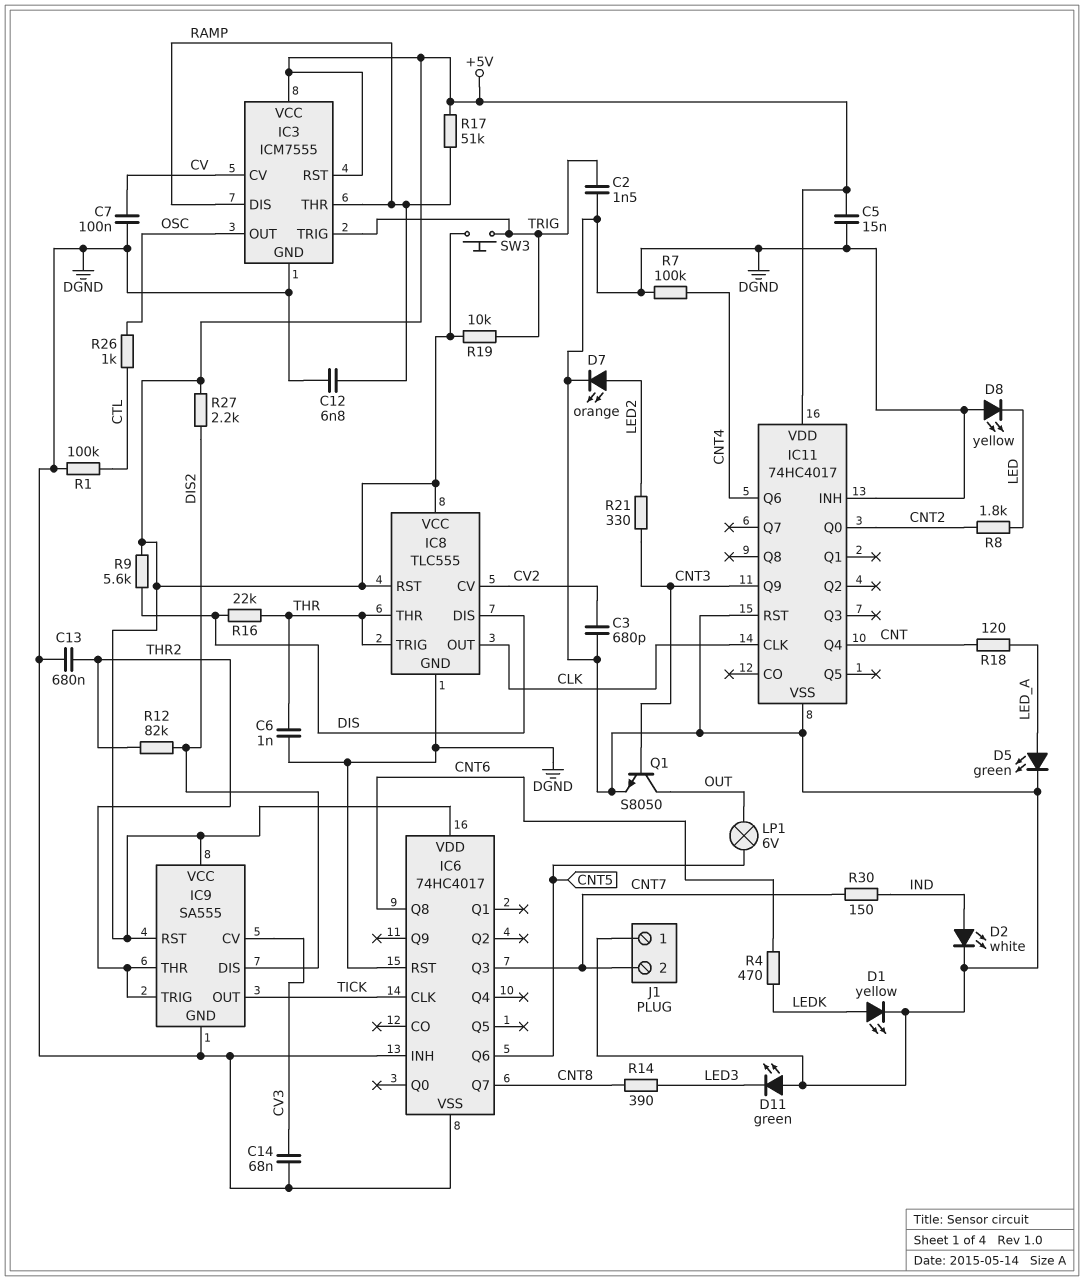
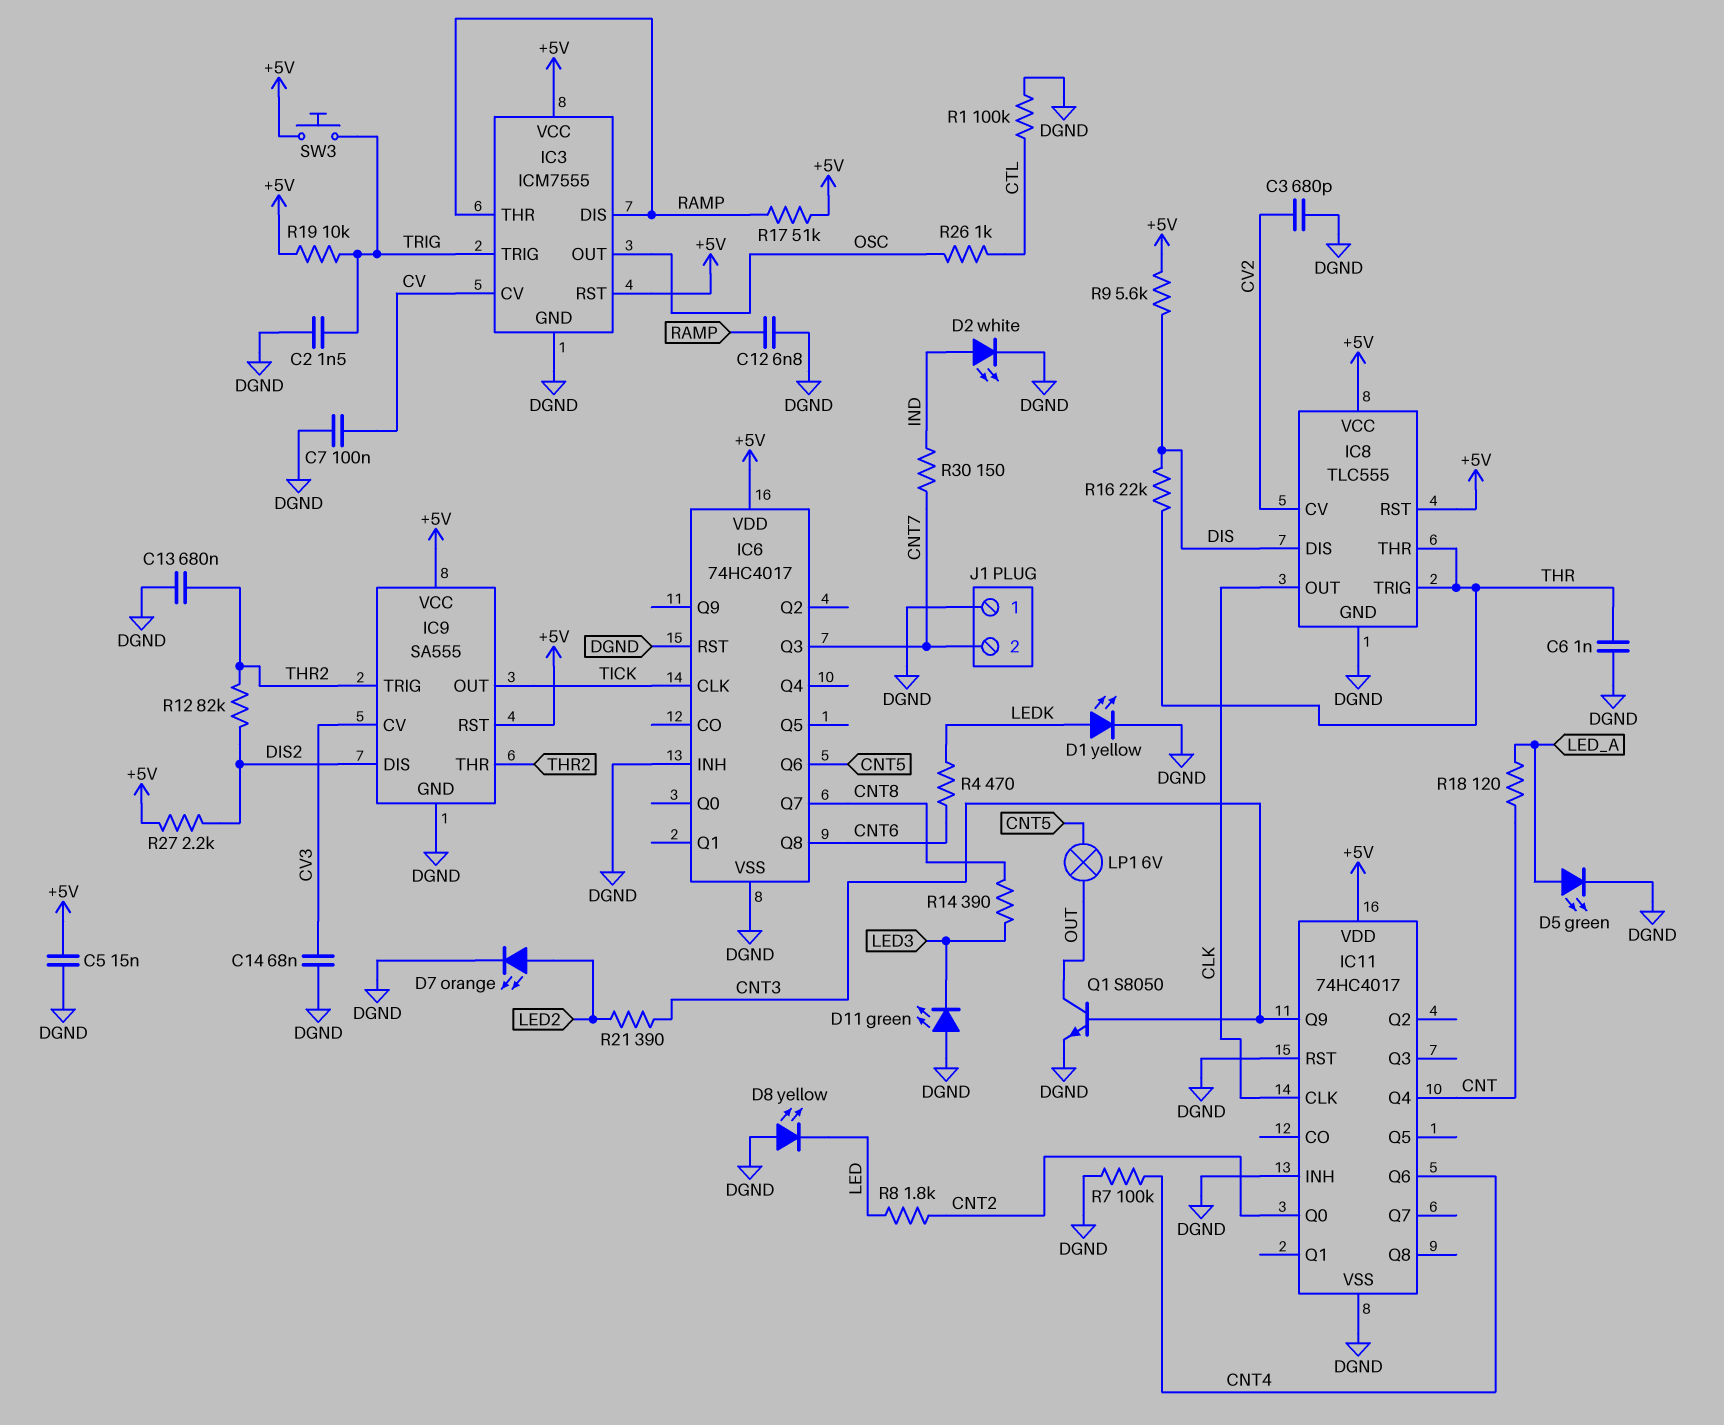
R21: 330 (CNT3, LED2) -> 390 (CNT3, LED2)

